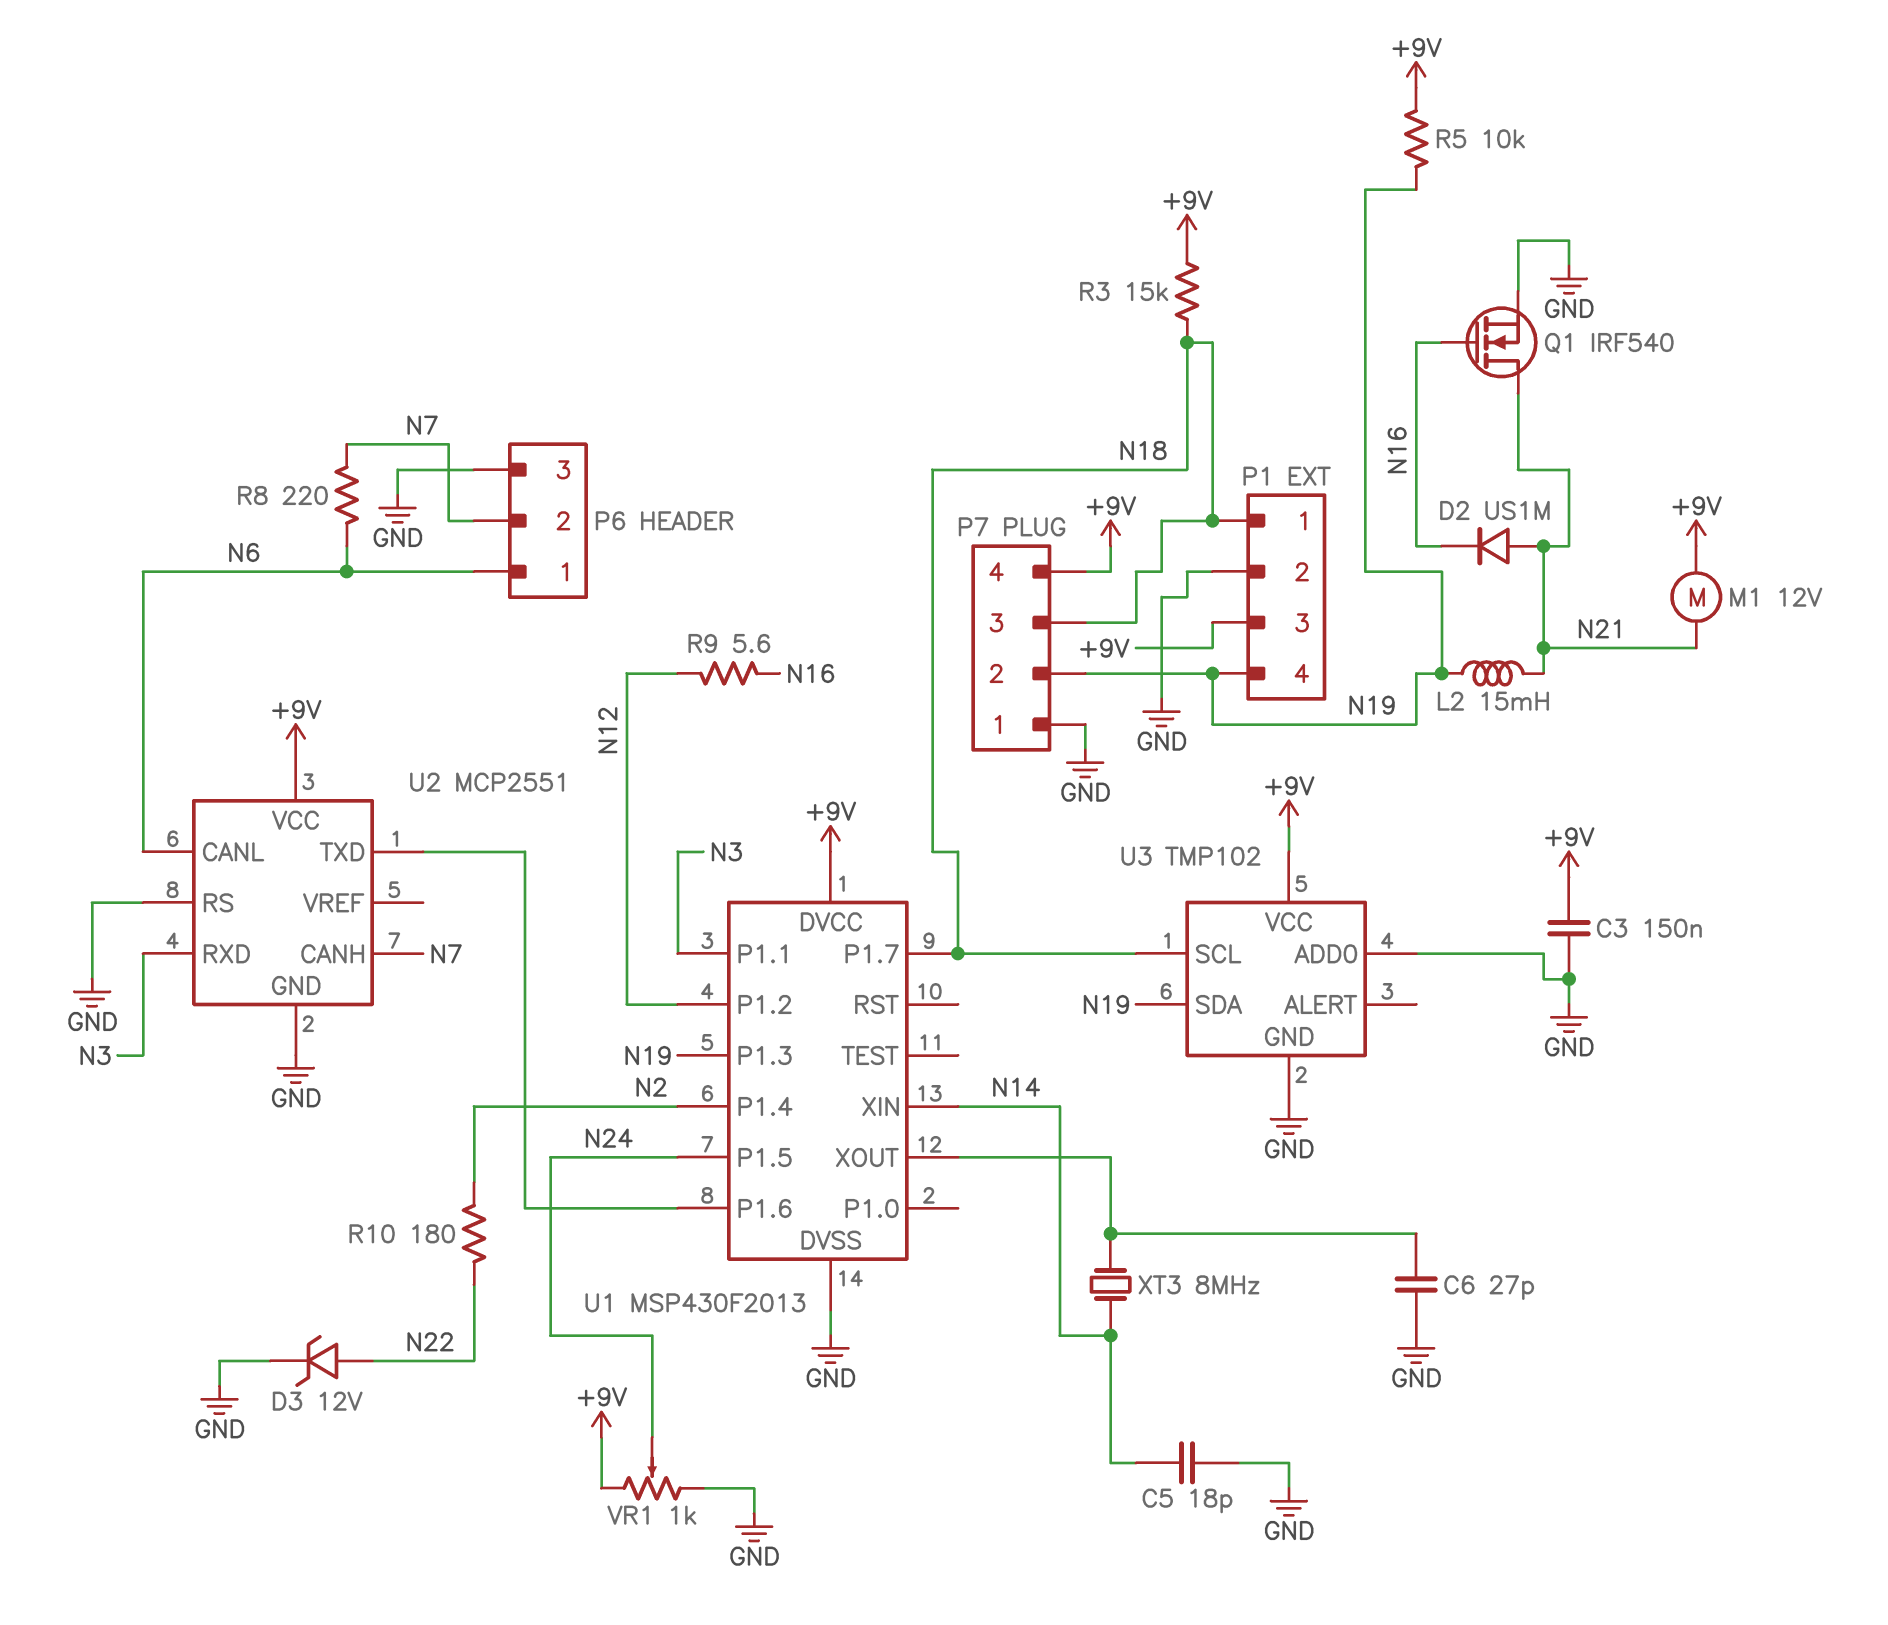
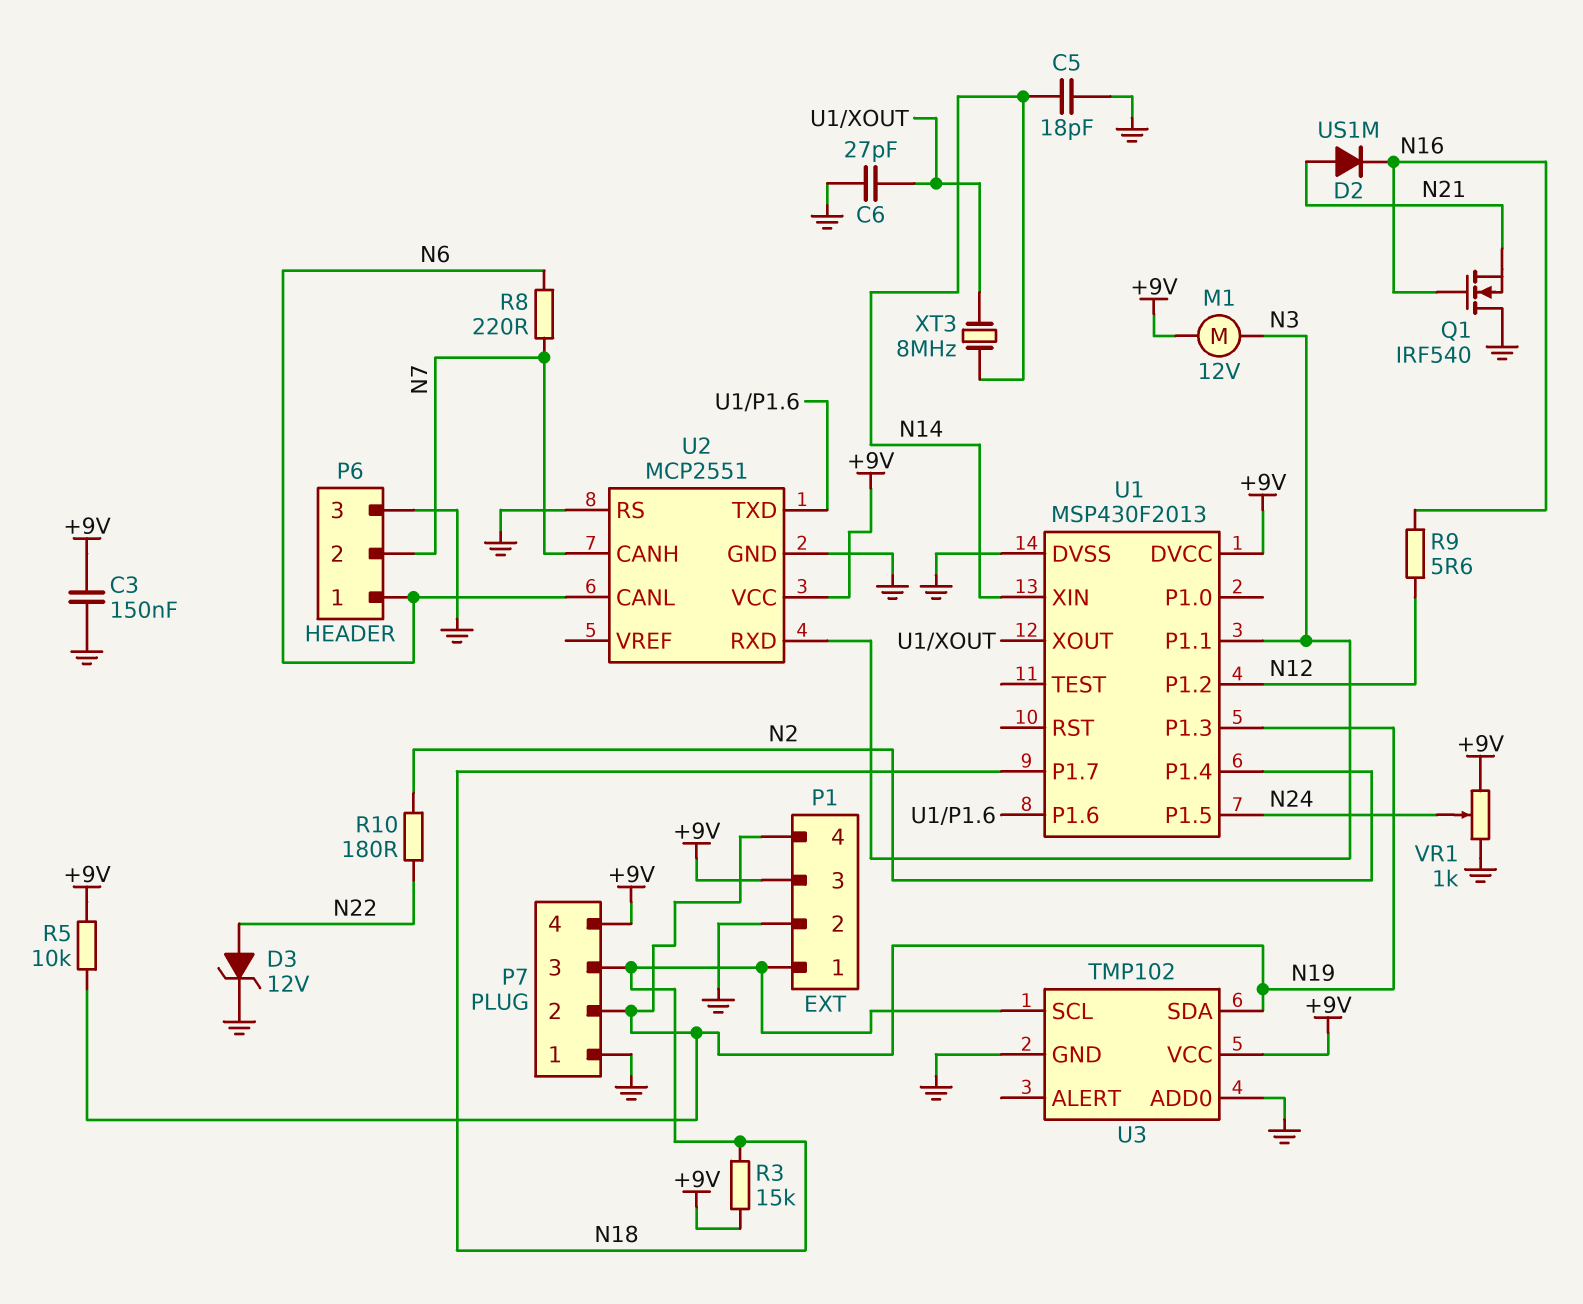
L2: 15mH (N19, N21) -> none
M1: motor 12V (+9V, N21) -> motor 12V (+9V, N3)
Q1: NMOS IRF540 (G N16, D N21, S GND) -> NMOS IRF540 (G N16, D GND, S N21)

